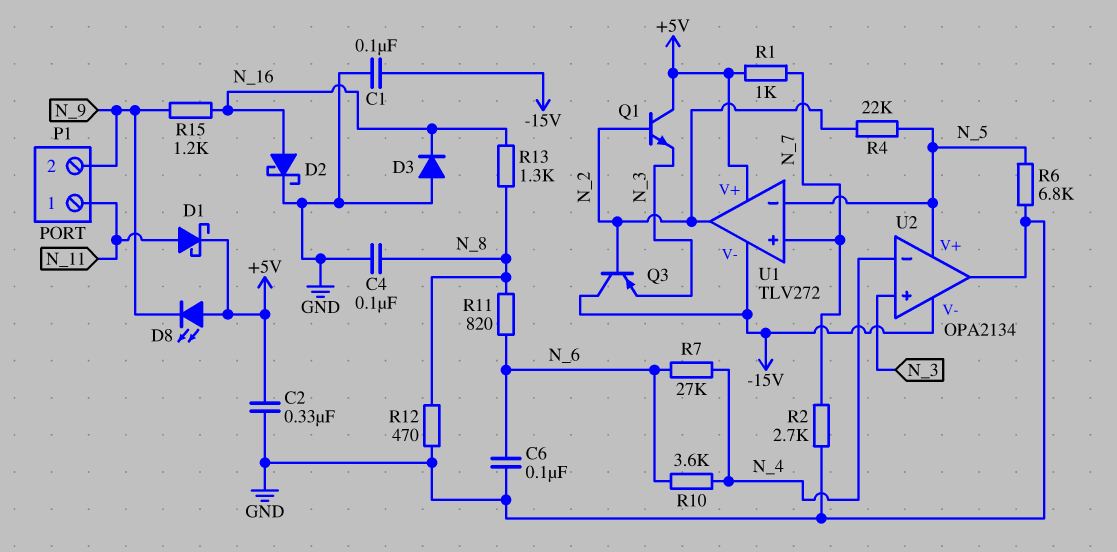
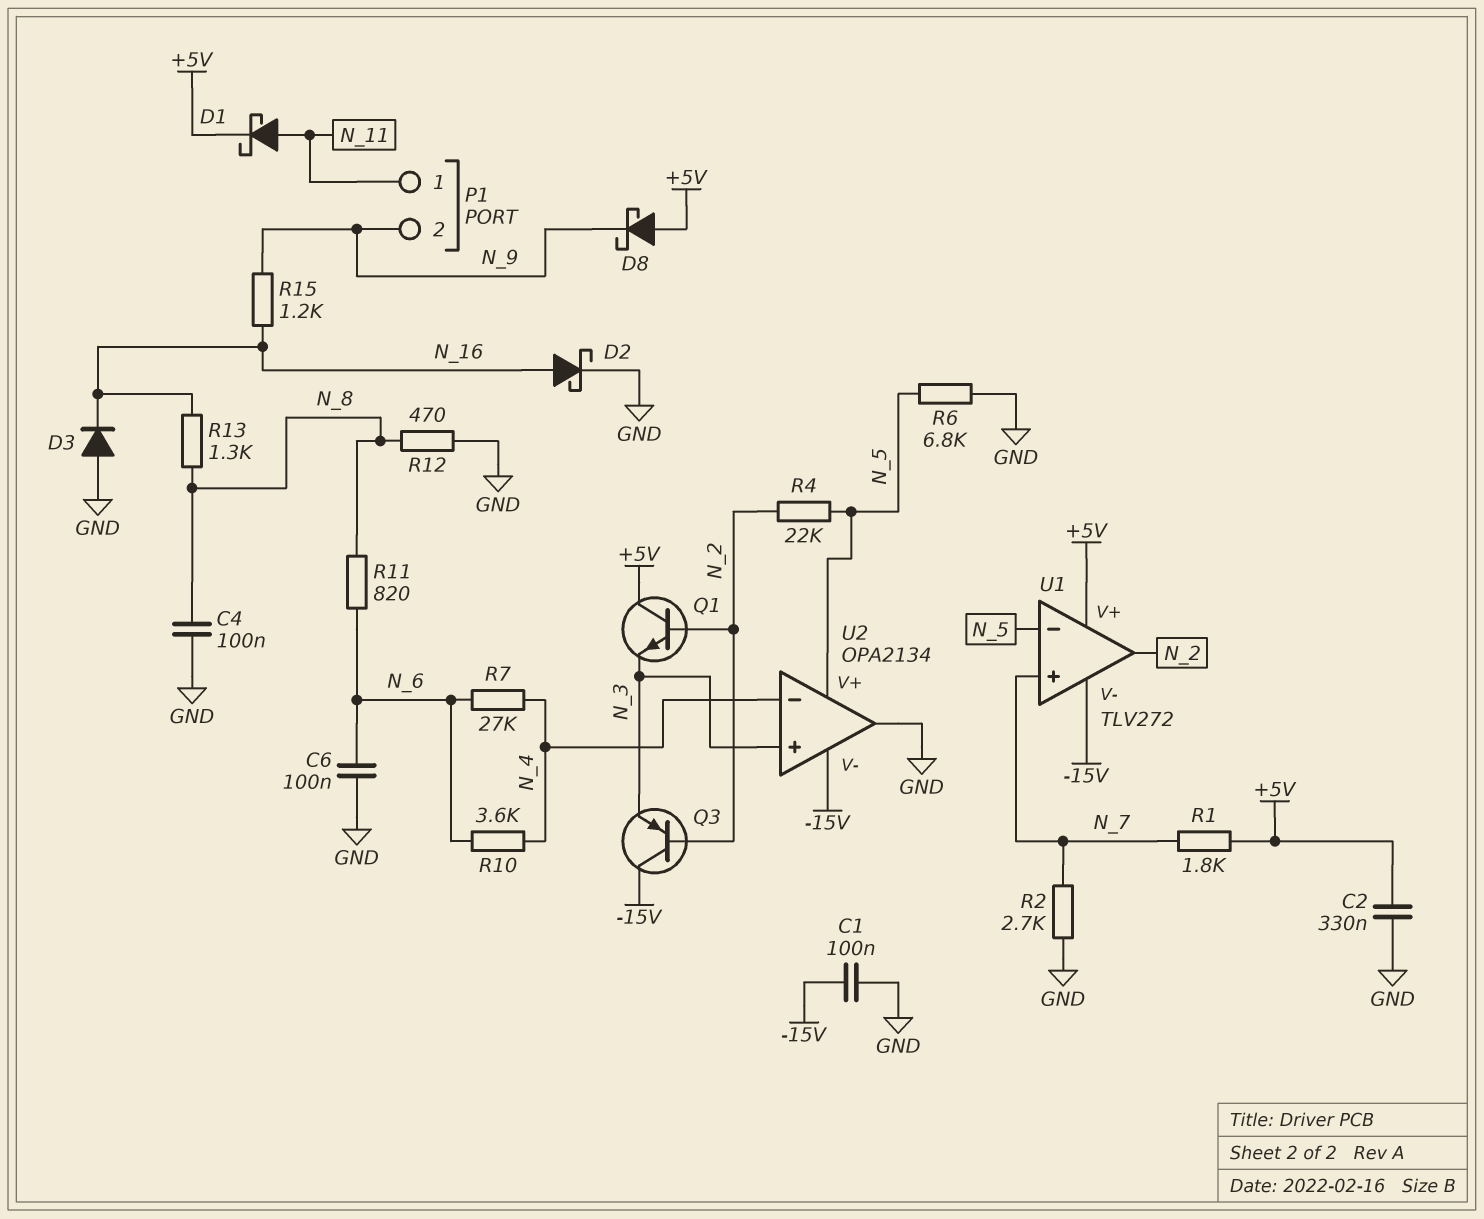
D8: LED (A +5V, K N_9) -> schottky (A +5V, K N_9)
R1: 1k (+5V, N_7) -> 1.8k (+5V, N_7)

